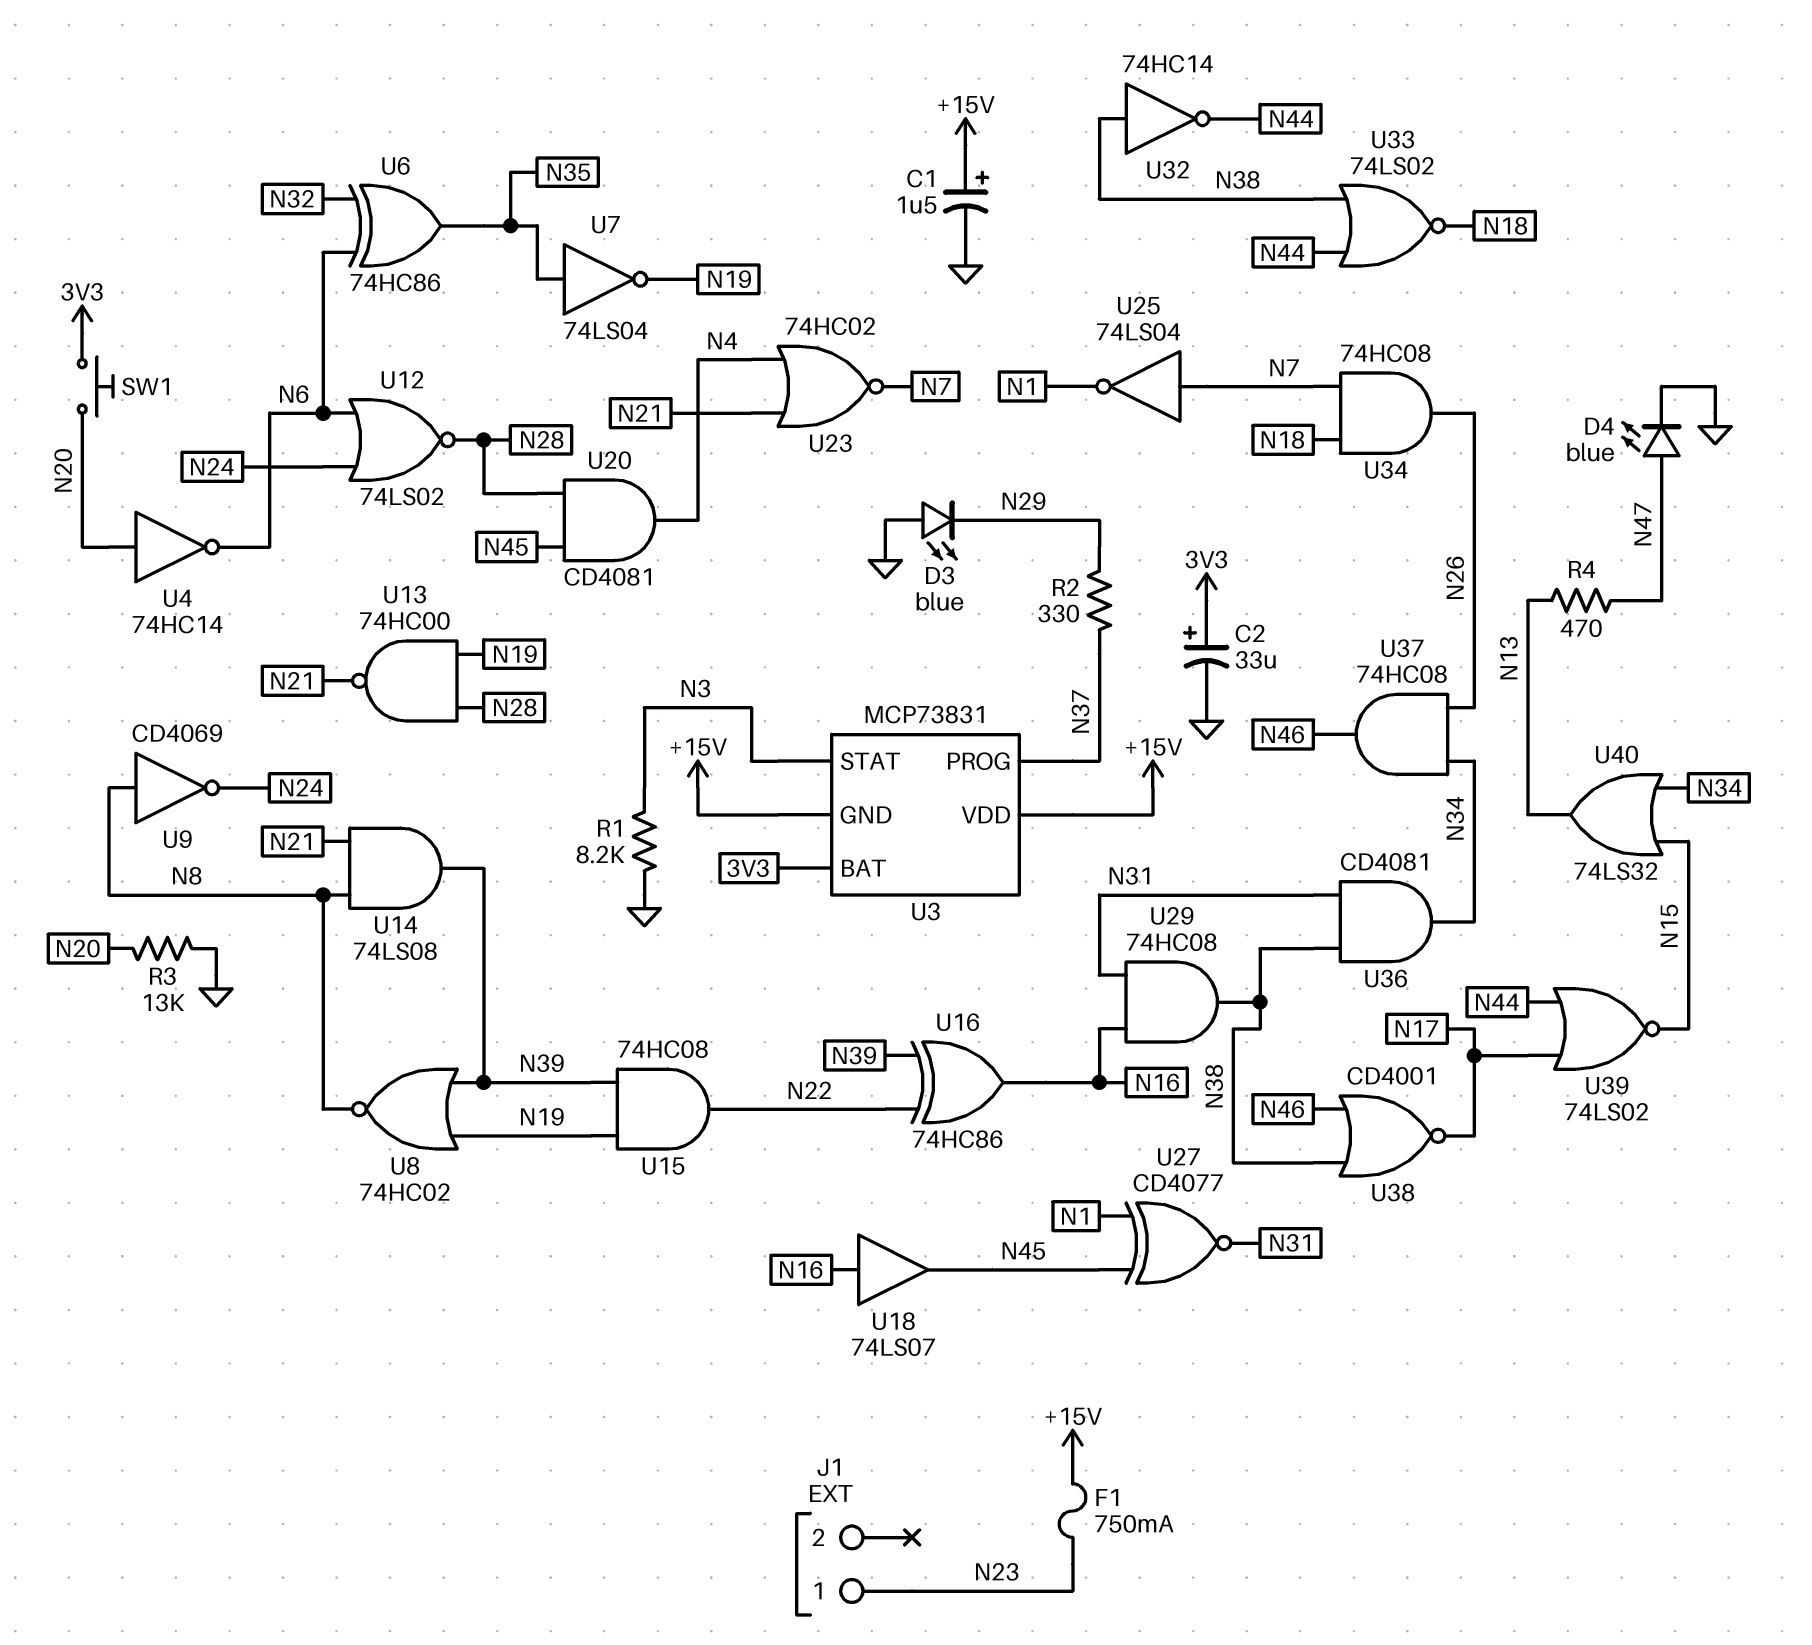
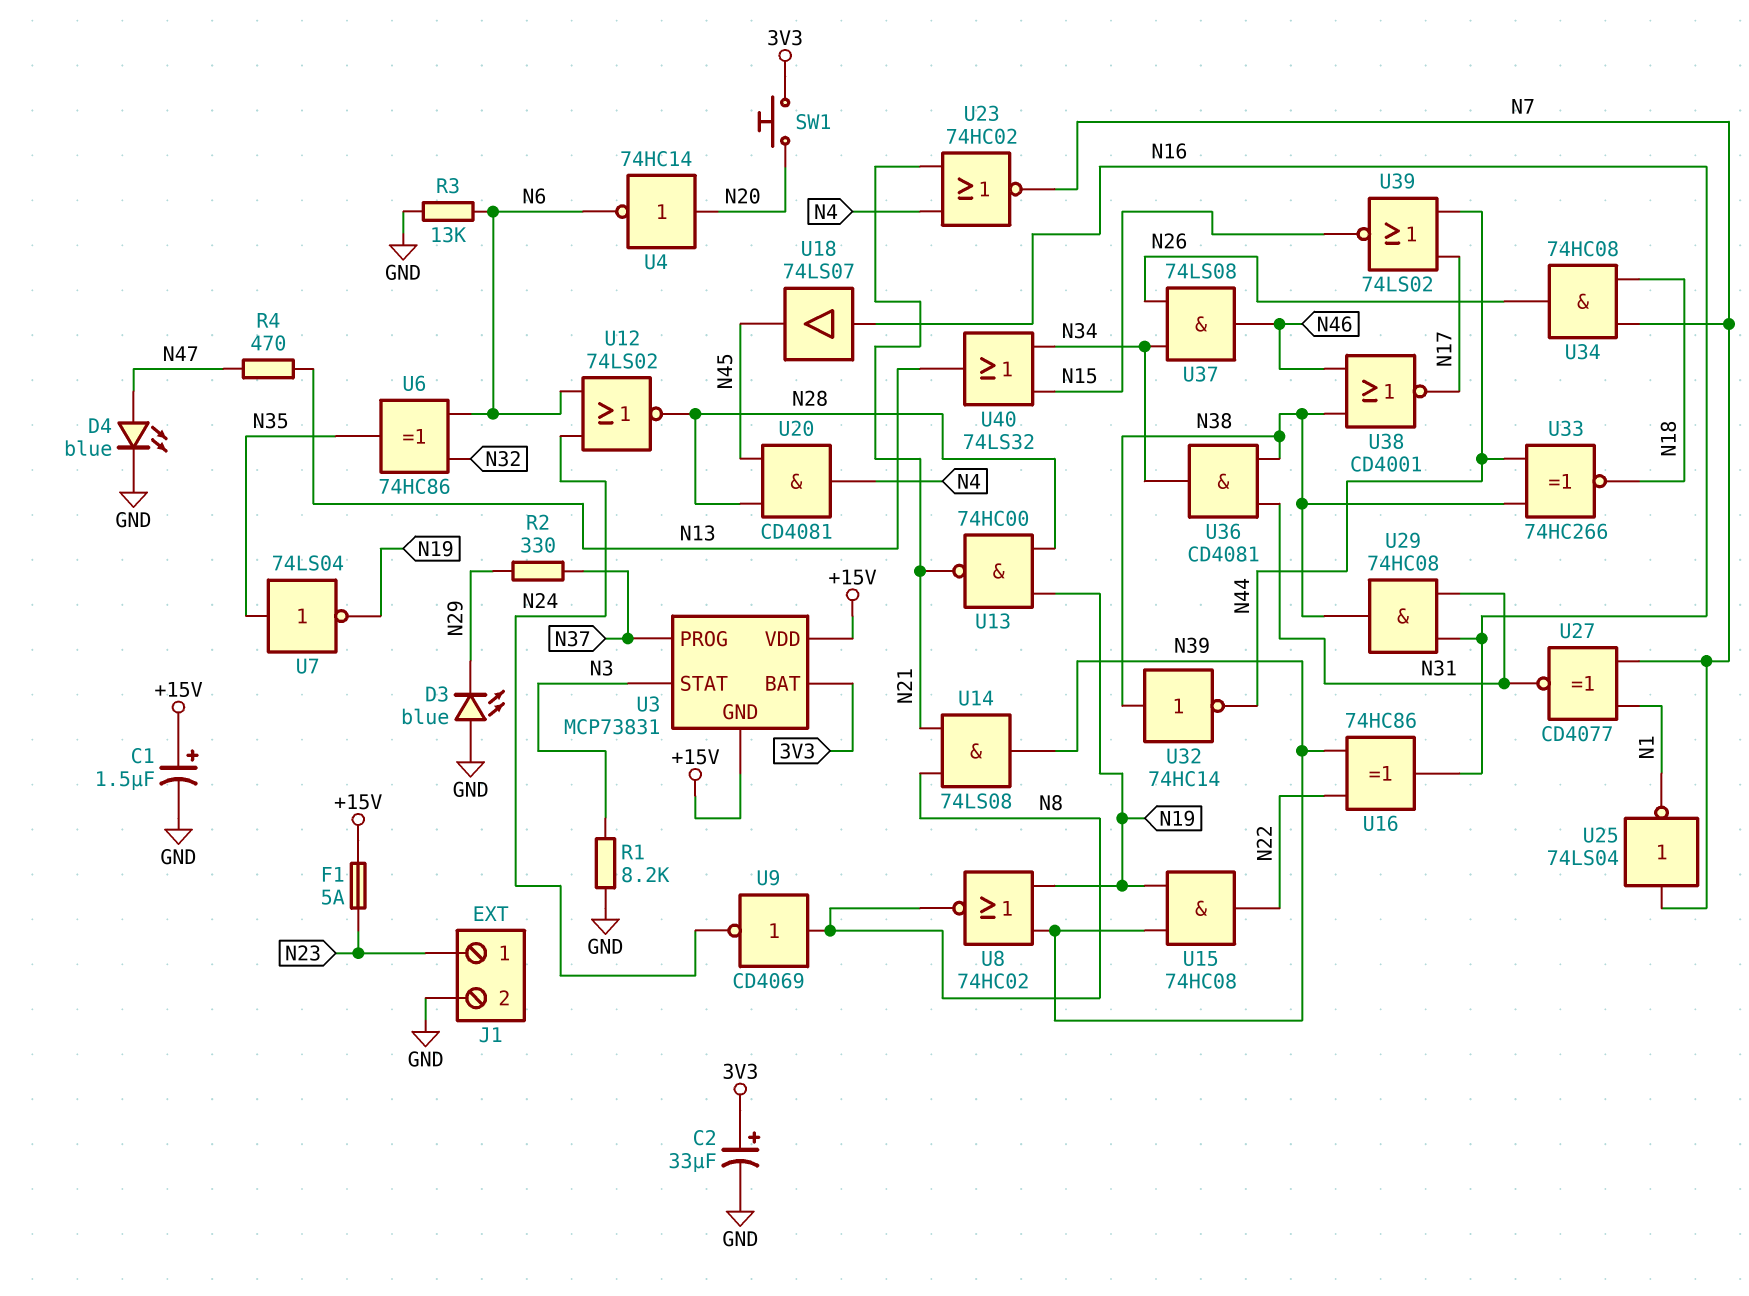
F1: 750mA (+15V, N23) -> 5A (+15V, N23)
J1 pin 2: none -> GND
R3: 13k (GND, N20) -> 13k (GND, N6)
U27: XNOR CD4077 (in N1, in N45, out N31) -> XNOR CD4077 (in N1, in N7, out N31)
U33: NOR 74LS02 (in N38, in N44, out N18) -> XNOR 74HC266 (in N38, in N44, out N18)
U37: AND 74HC08 (in N26, in N34, out N46) -> AND 74LS08 (in N26, in N34, out N46)

